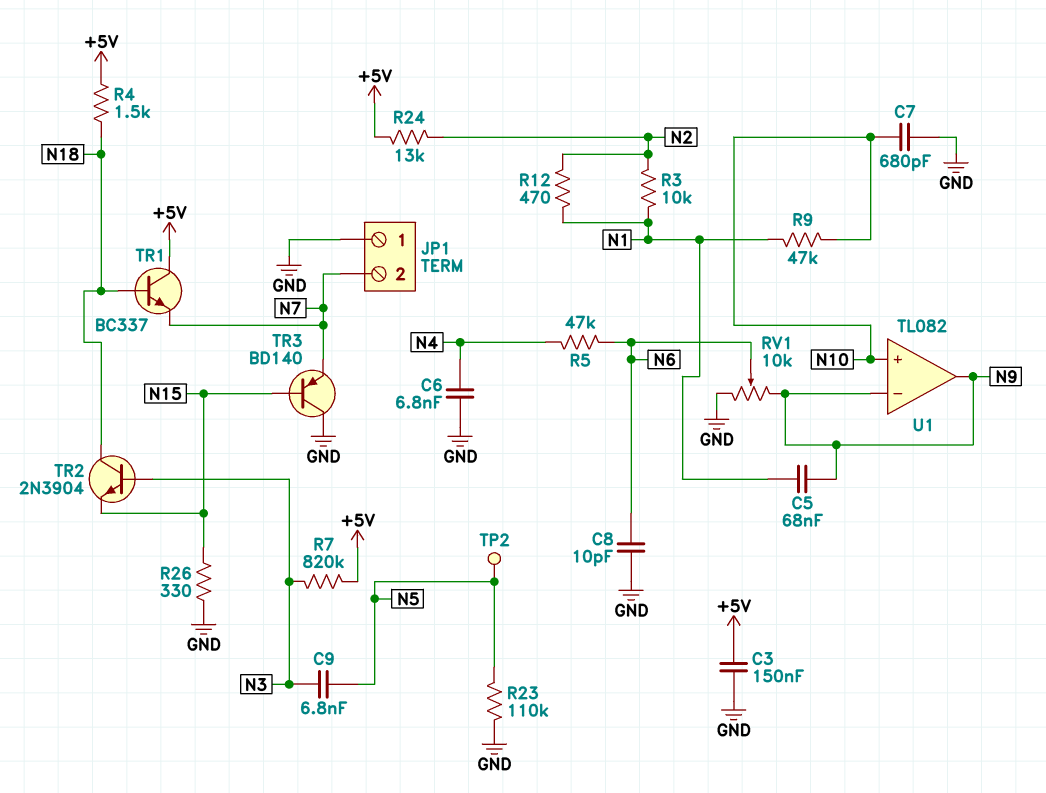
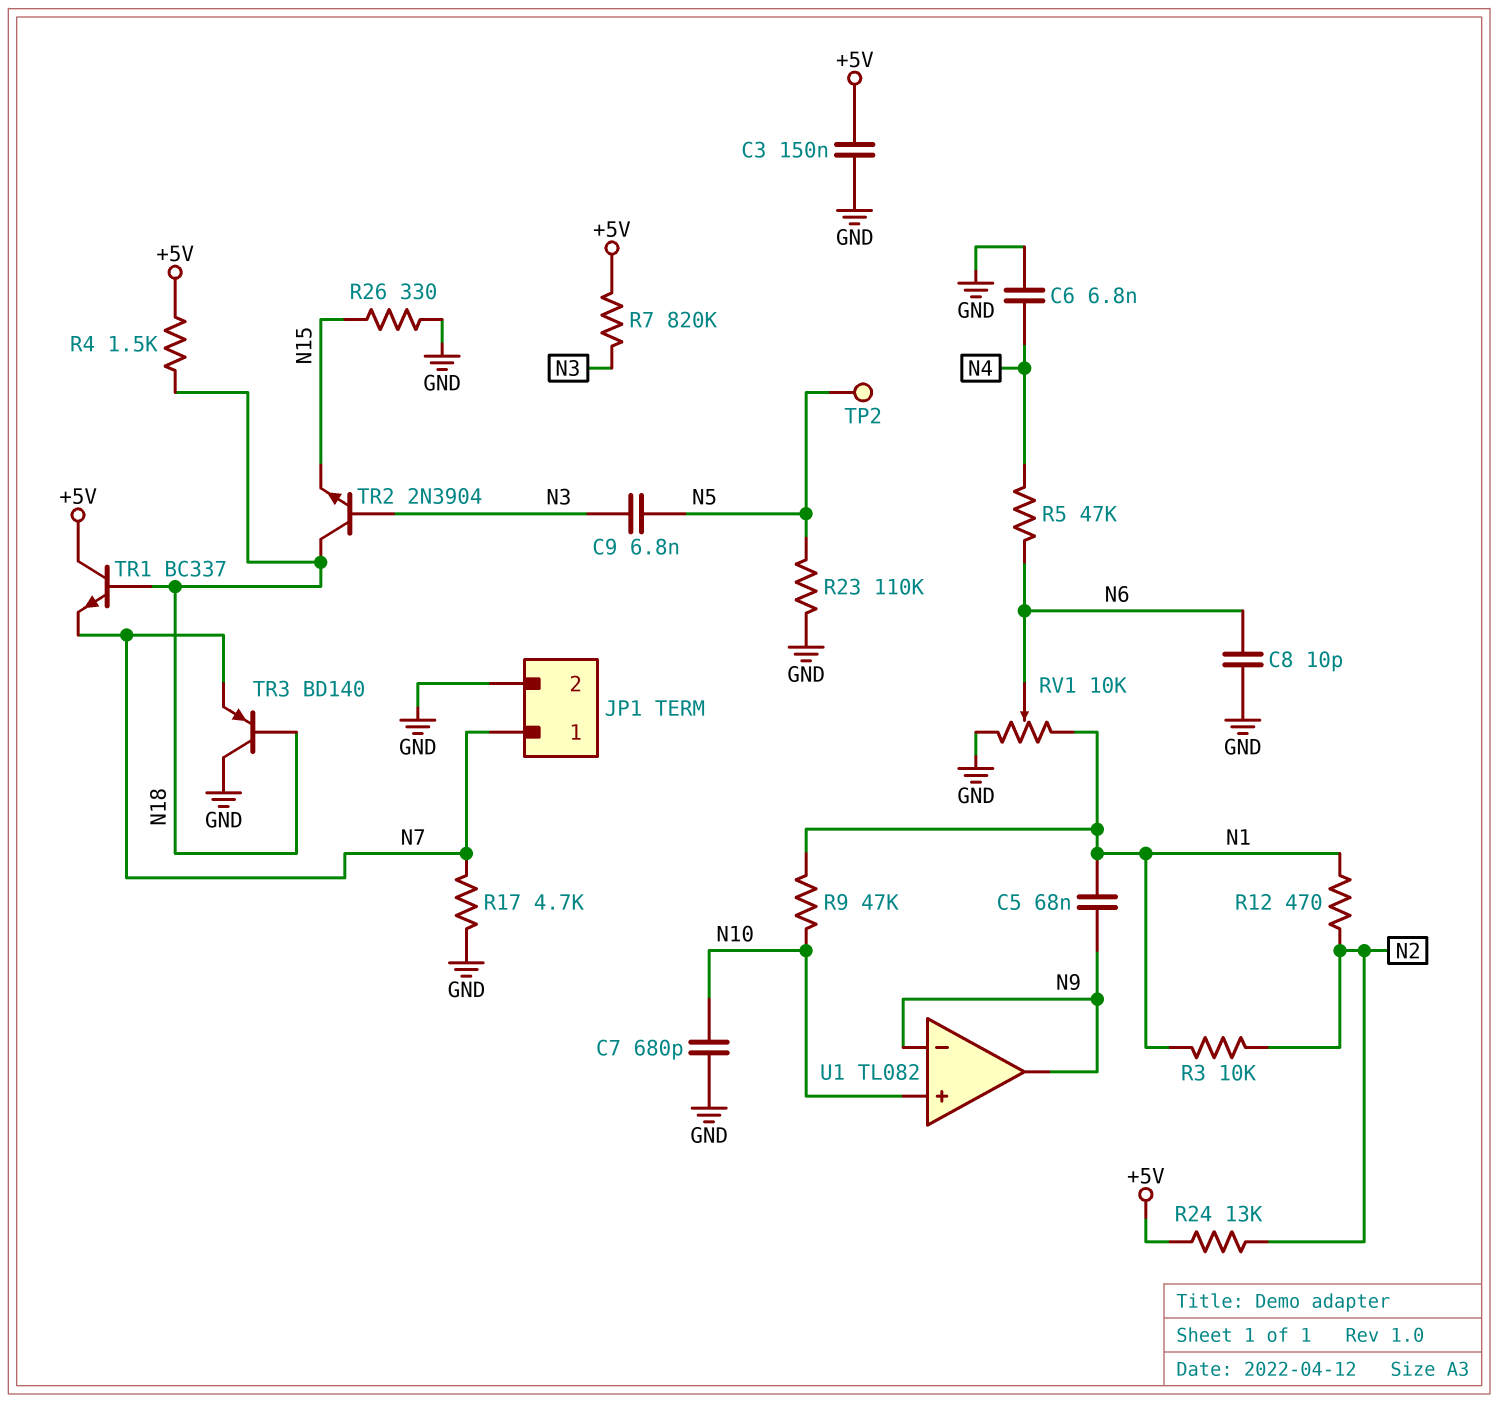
JP1 pin 1: GND -> N7
JP1 pin 2: N7 -> GND
R17: none -> 4.7k (GND, N7)
RV1: 10k (GND, N9, wiper N6) -> 10k (GND, N1, wiper N6)
TR3: PNP BD140 (B N15, C GND, E N7) -> PNP BD140 (B N18, C GND, E N7)

